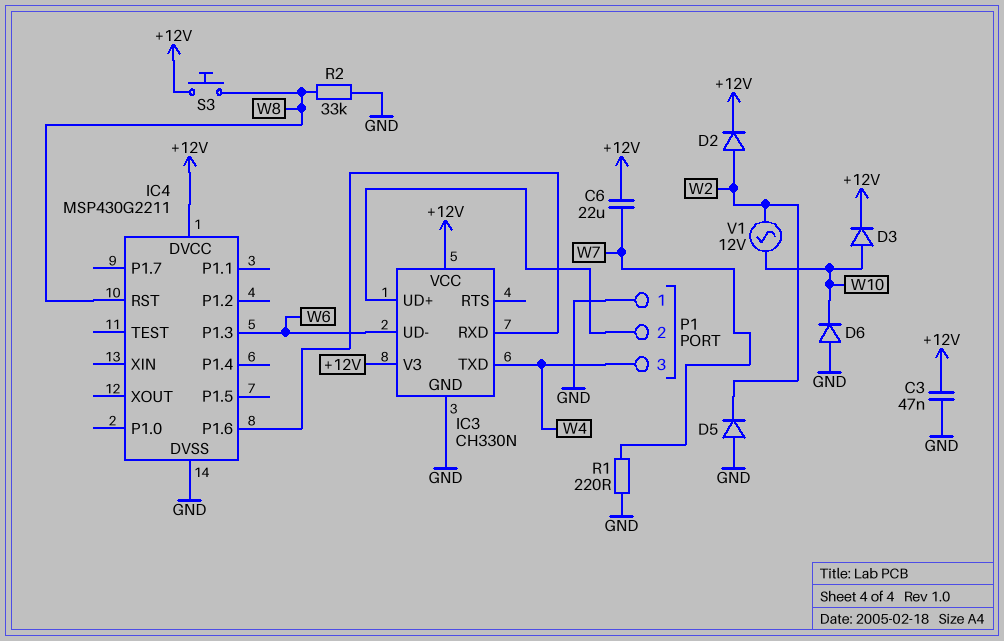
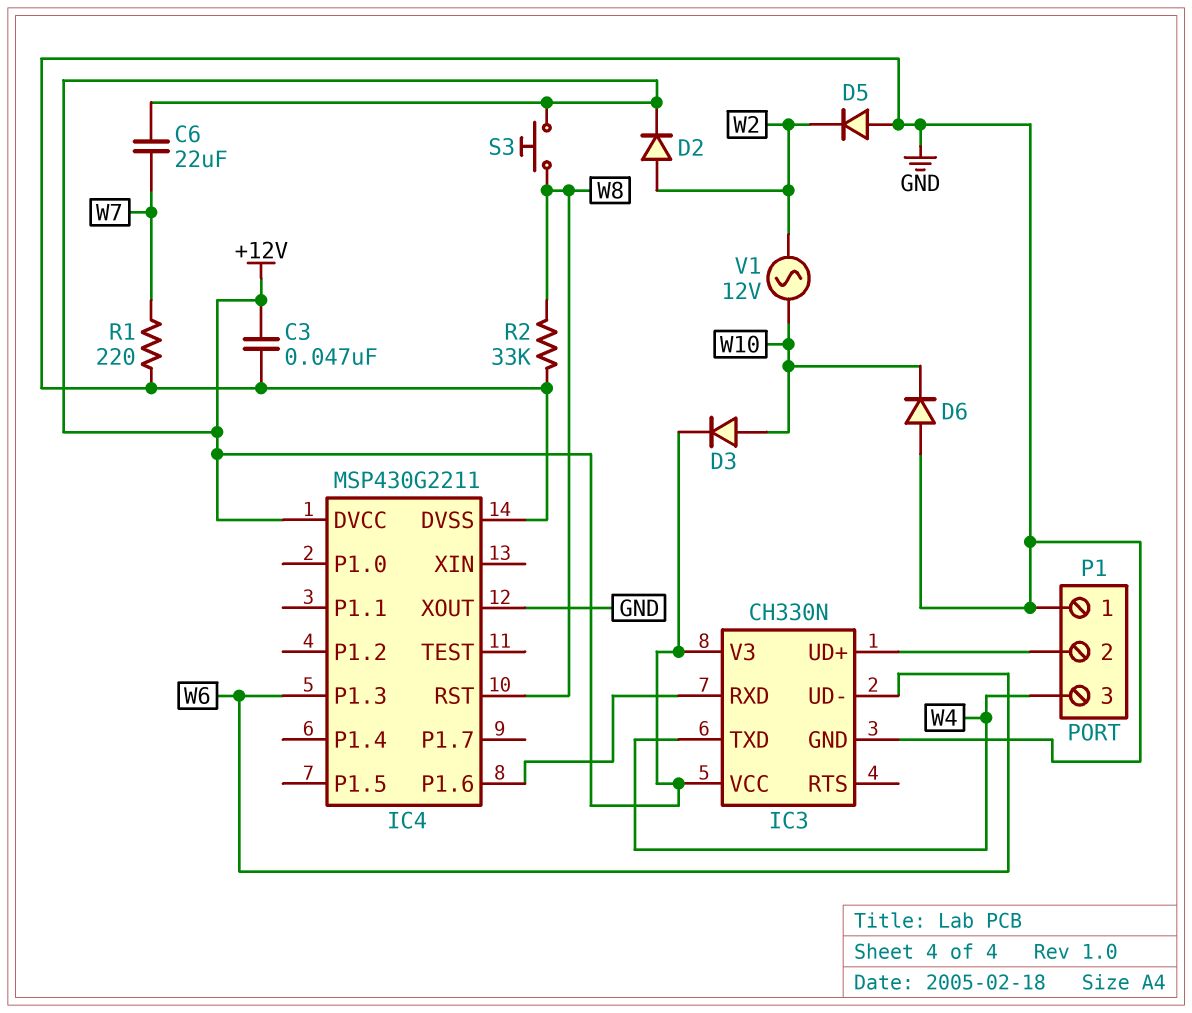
IC4 pin XOUT: none -> GND

